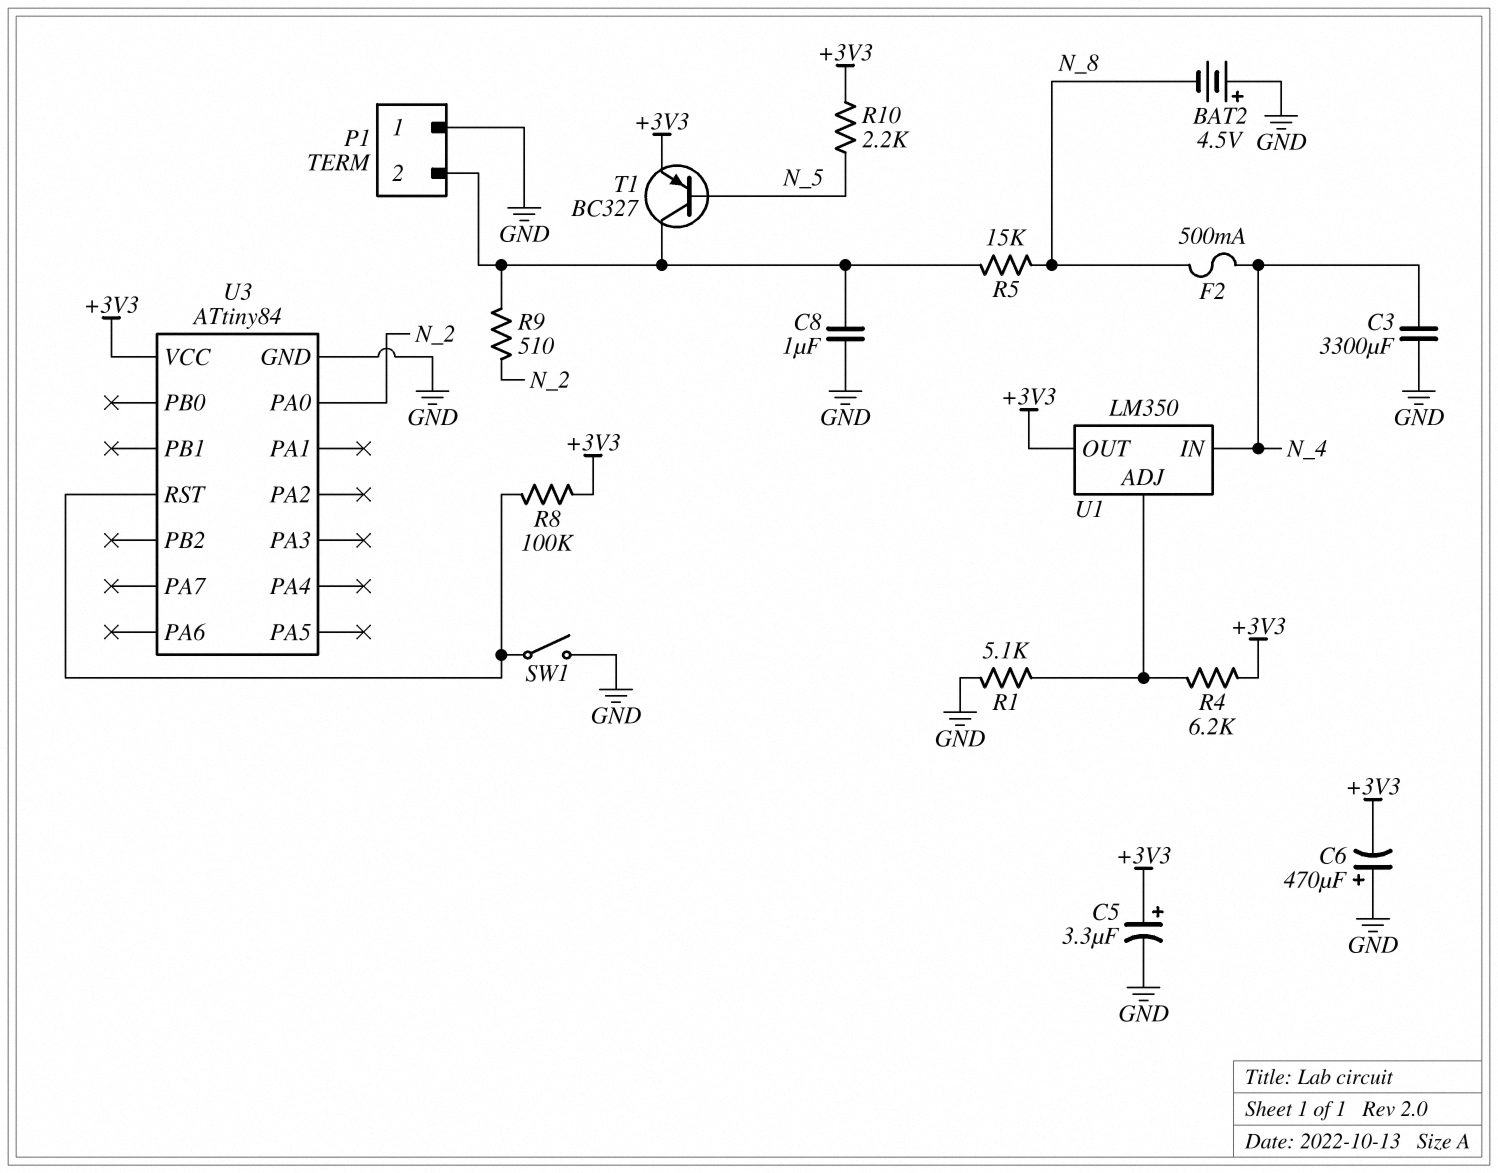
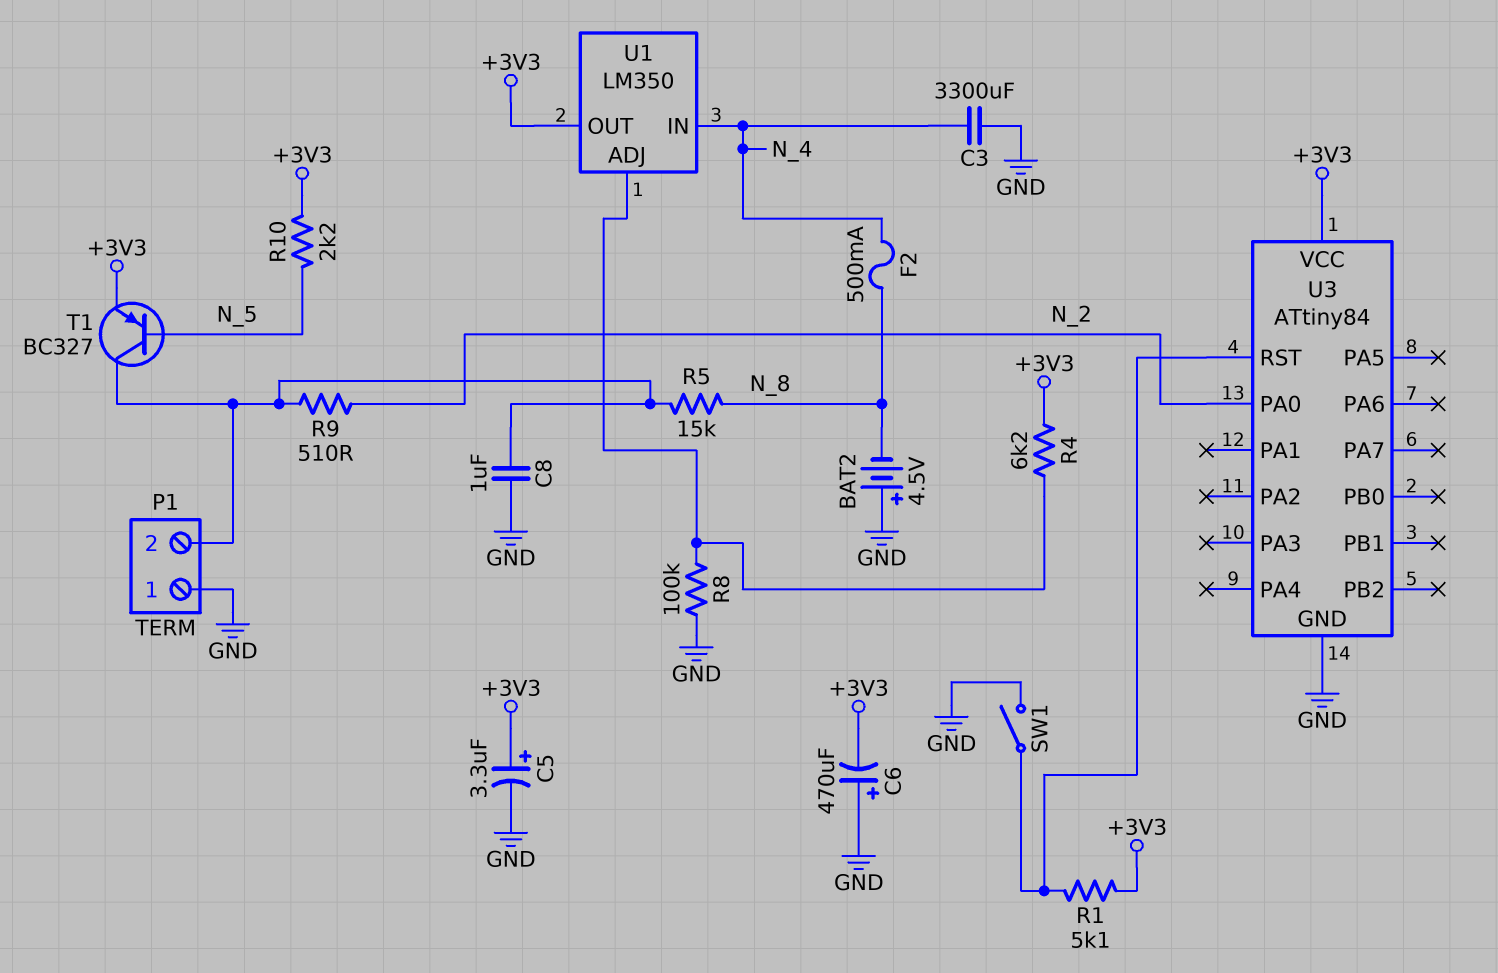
R1: 5.1k (GND, U1/ADJ) -> 5.1k (+3V3, U3/RST)
R8: 100k (+3V3, U3/RST) -> 100k (GND, U1/ADJ)

